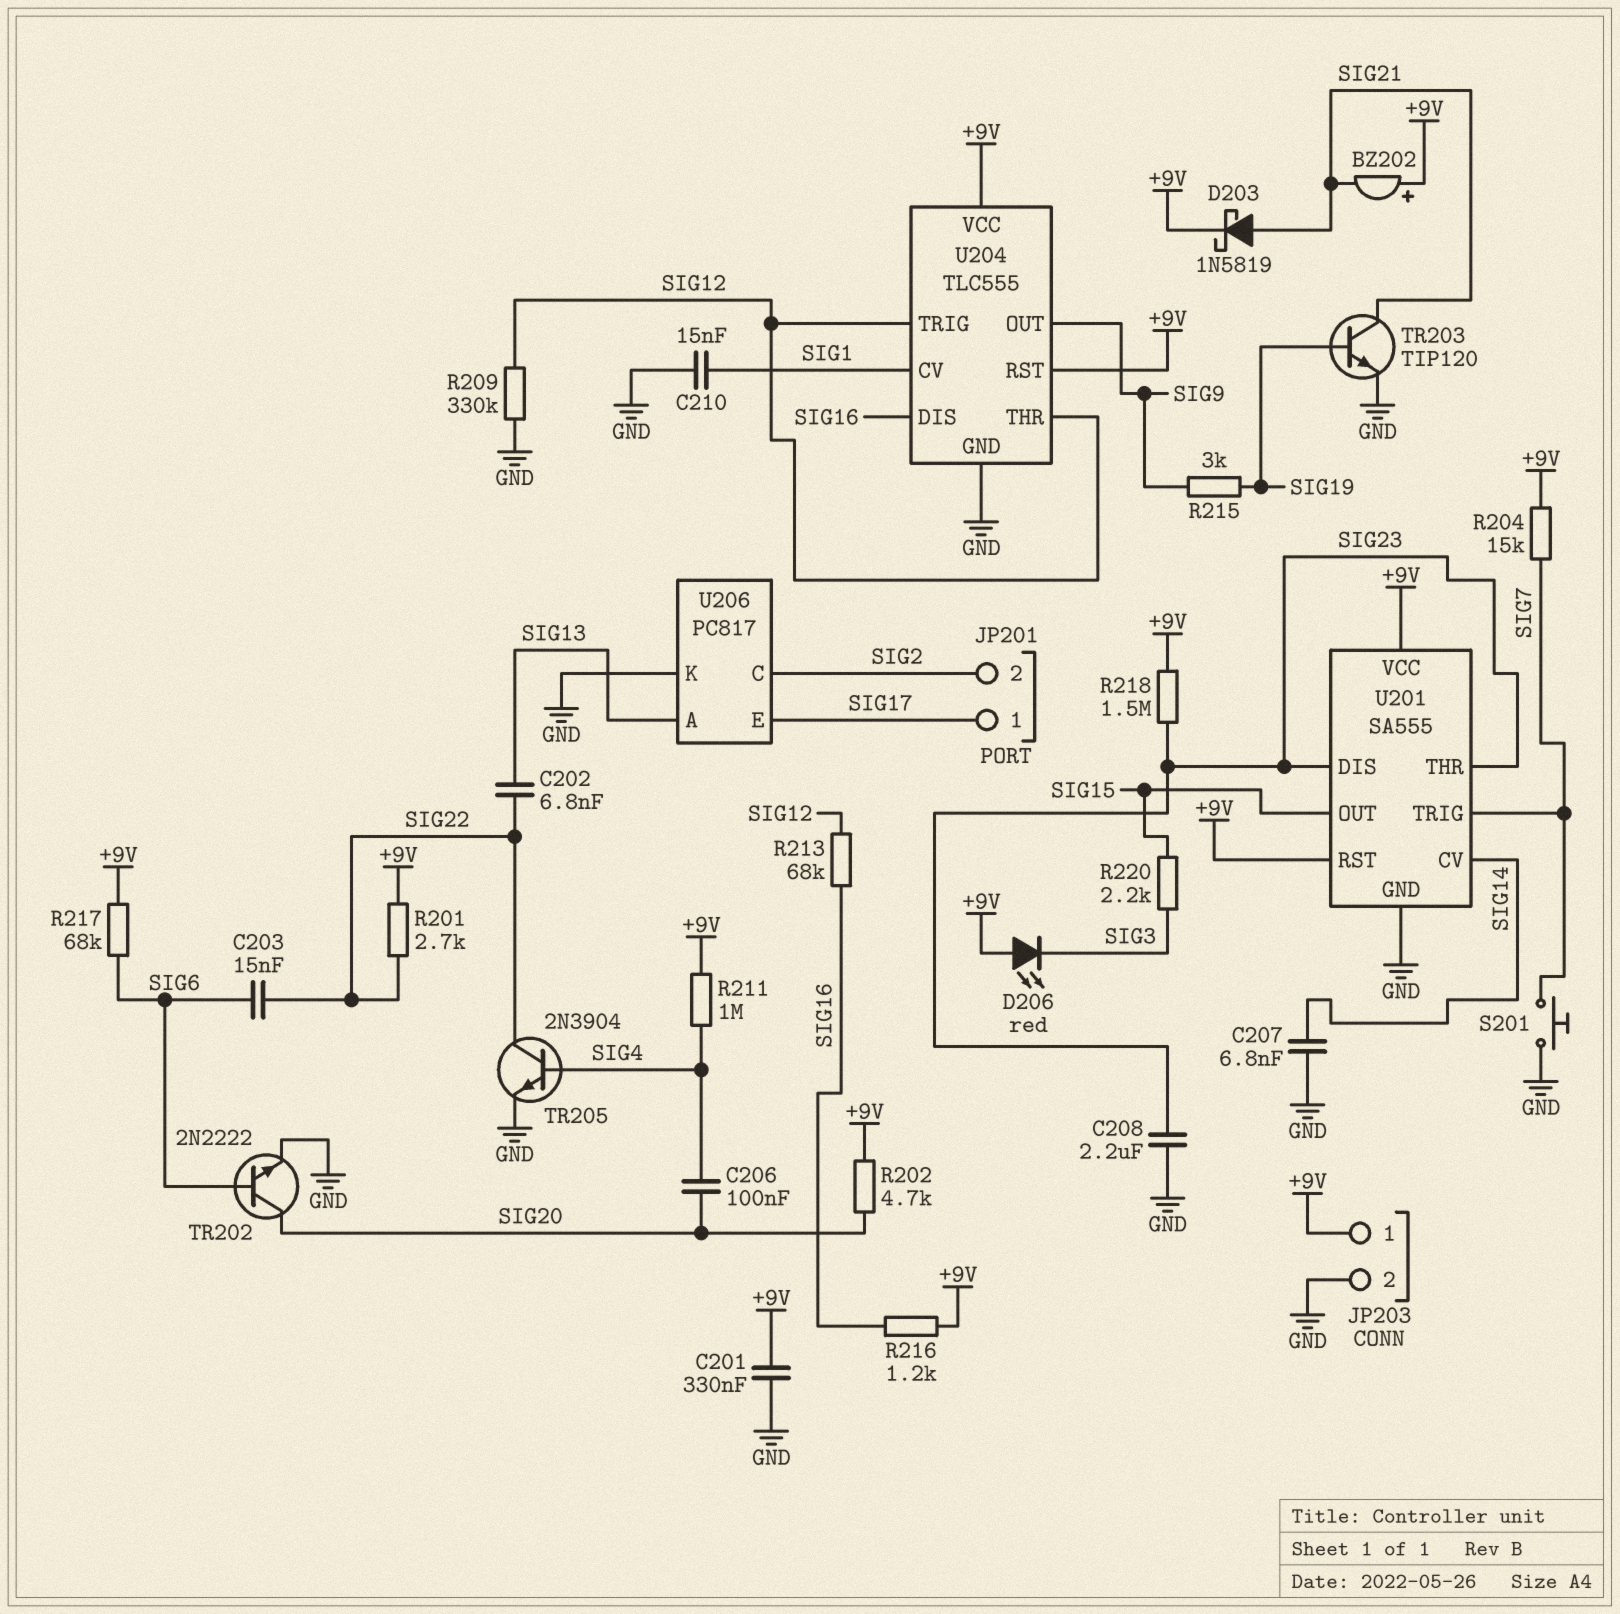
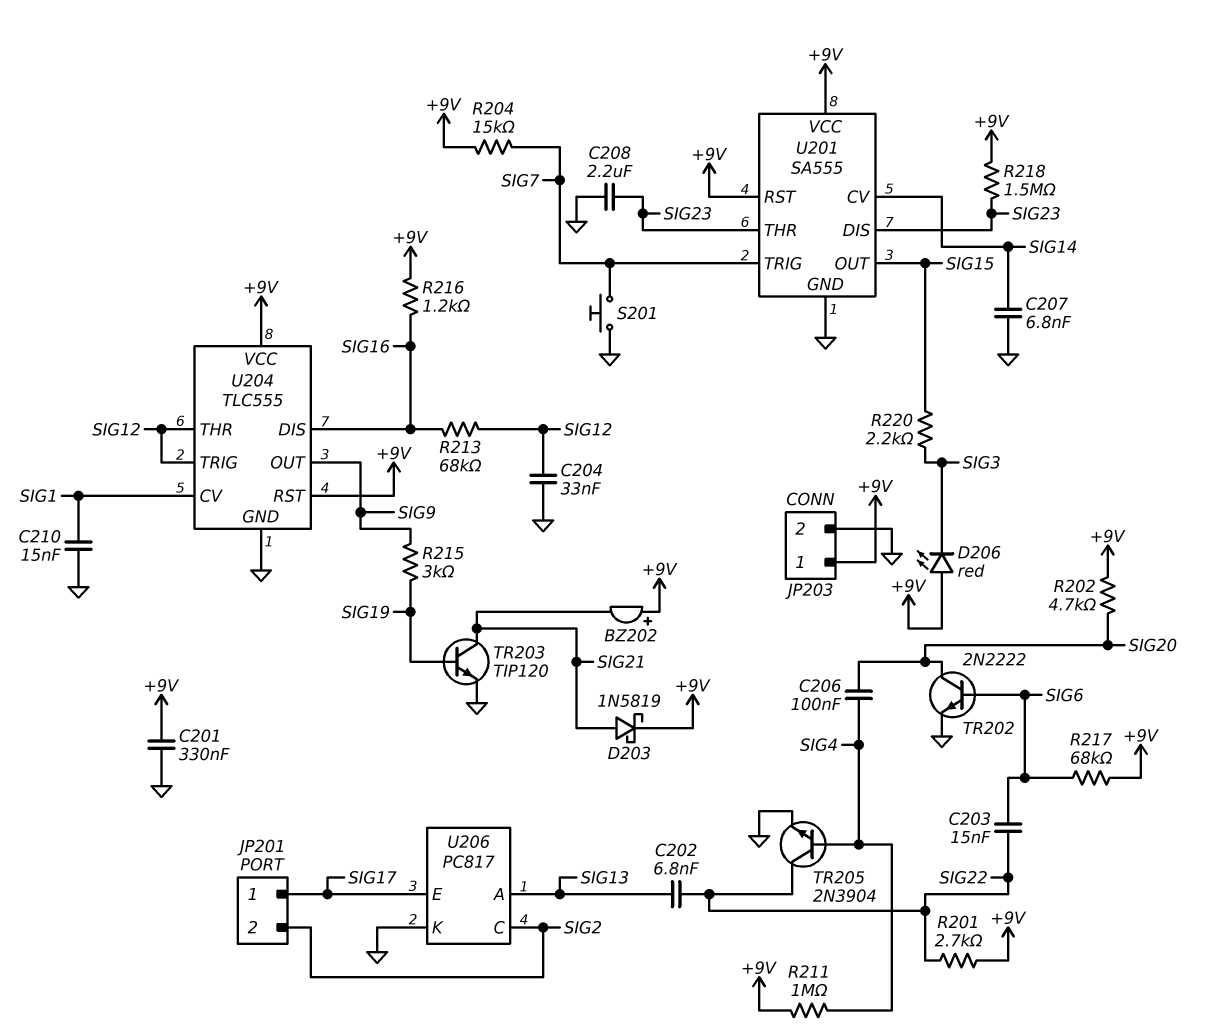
C204: none -> 33nF (GND, SIG12)
R209: 330k (GND, SIG12) -> none

